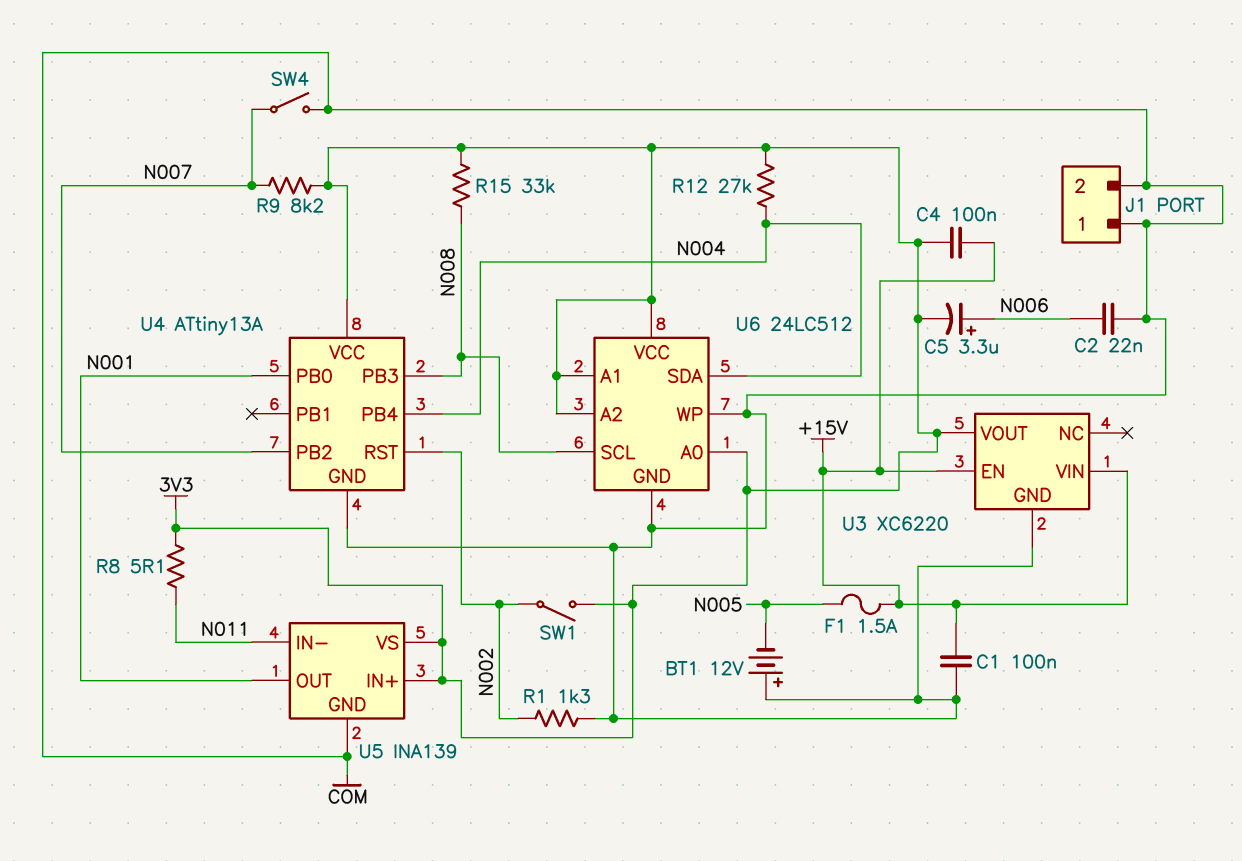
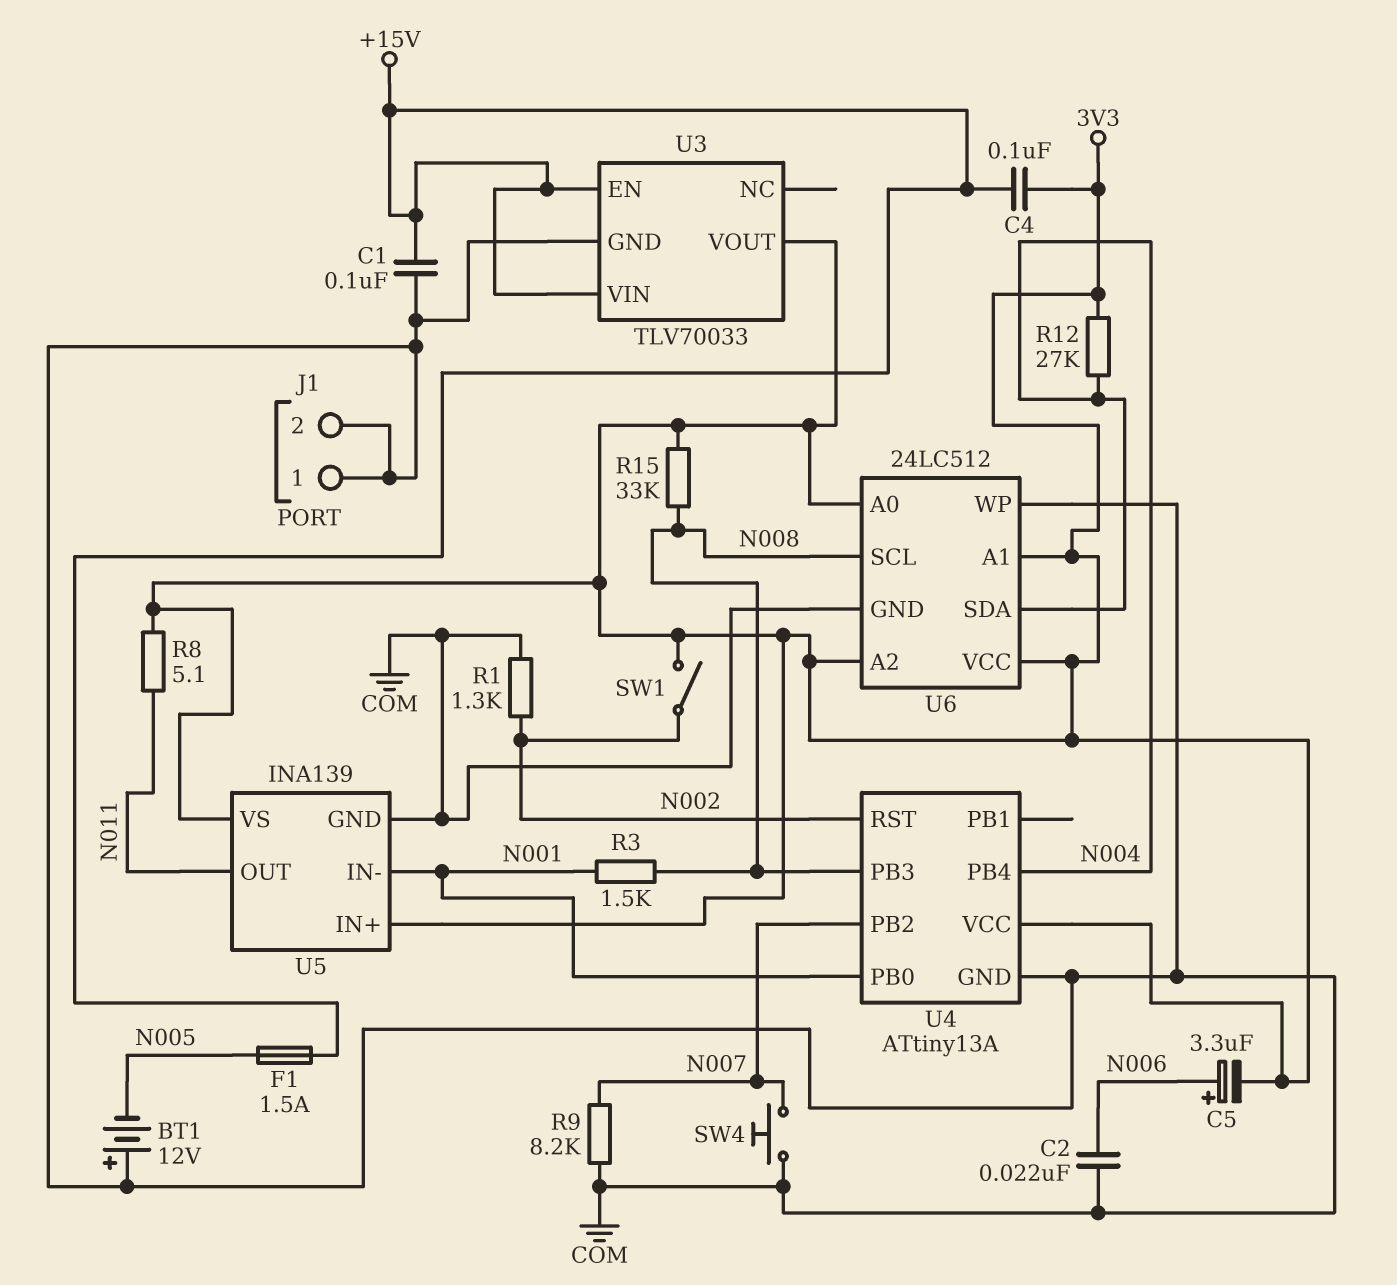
R3: none -> 1.5k (N001, N008)
R9: 8.2k (3V3, N007) -> 8.2k (COM, N007)
SW4: switch (COM, N007) -> button (COM, N007)
U3: XC6220 -> TLV70033
U5 pin IN-: N011 -> N001
U5 pin OUT: N001 -> N011

